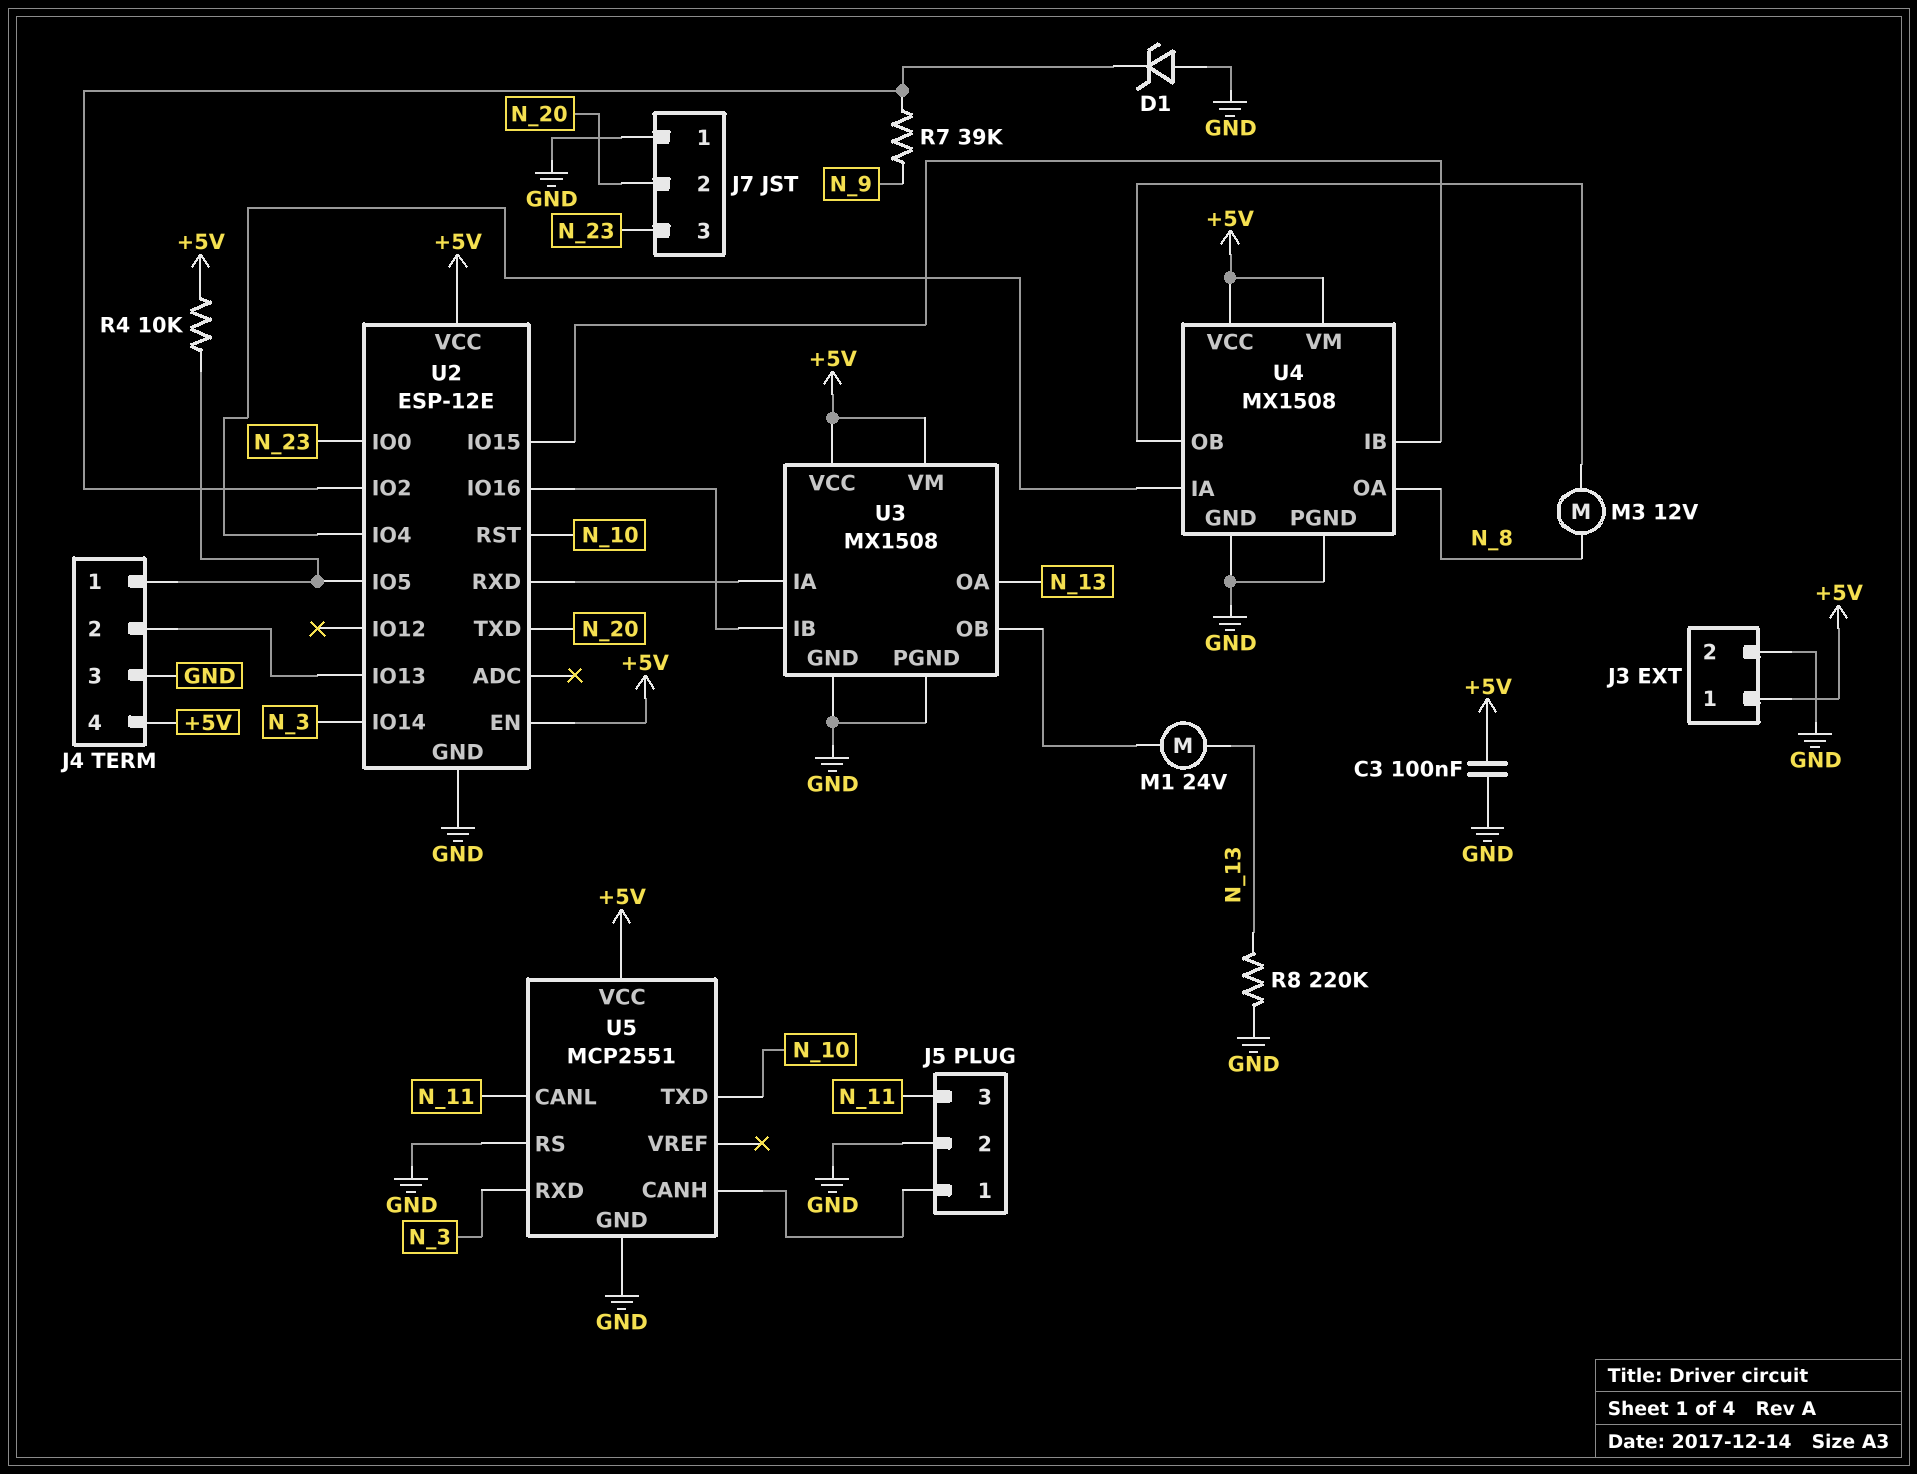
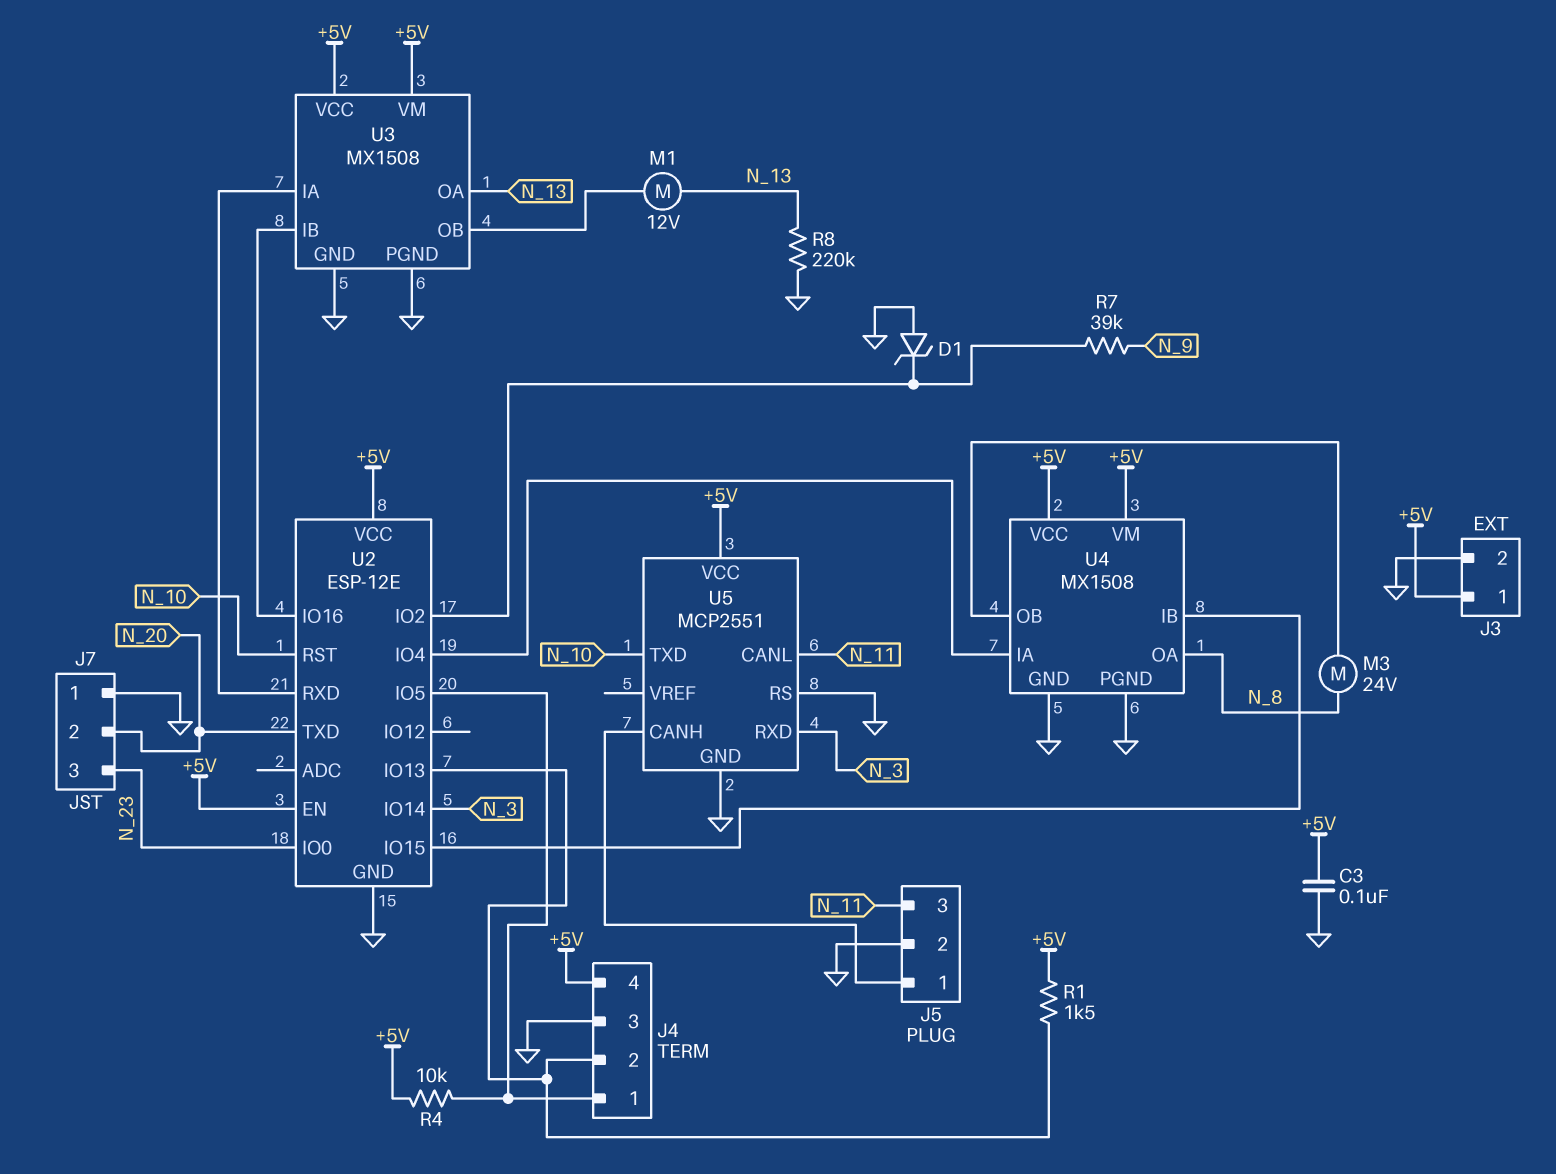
M1: motor 24V (N_13, U3/OB) -> motor 12V (N_13, U3/OB)
M3: motor 12V (N_8, U4/OB) -> motor 24V (N_8, U4/OB)
R1: none -> 1.5k (+5V, J4/2)

